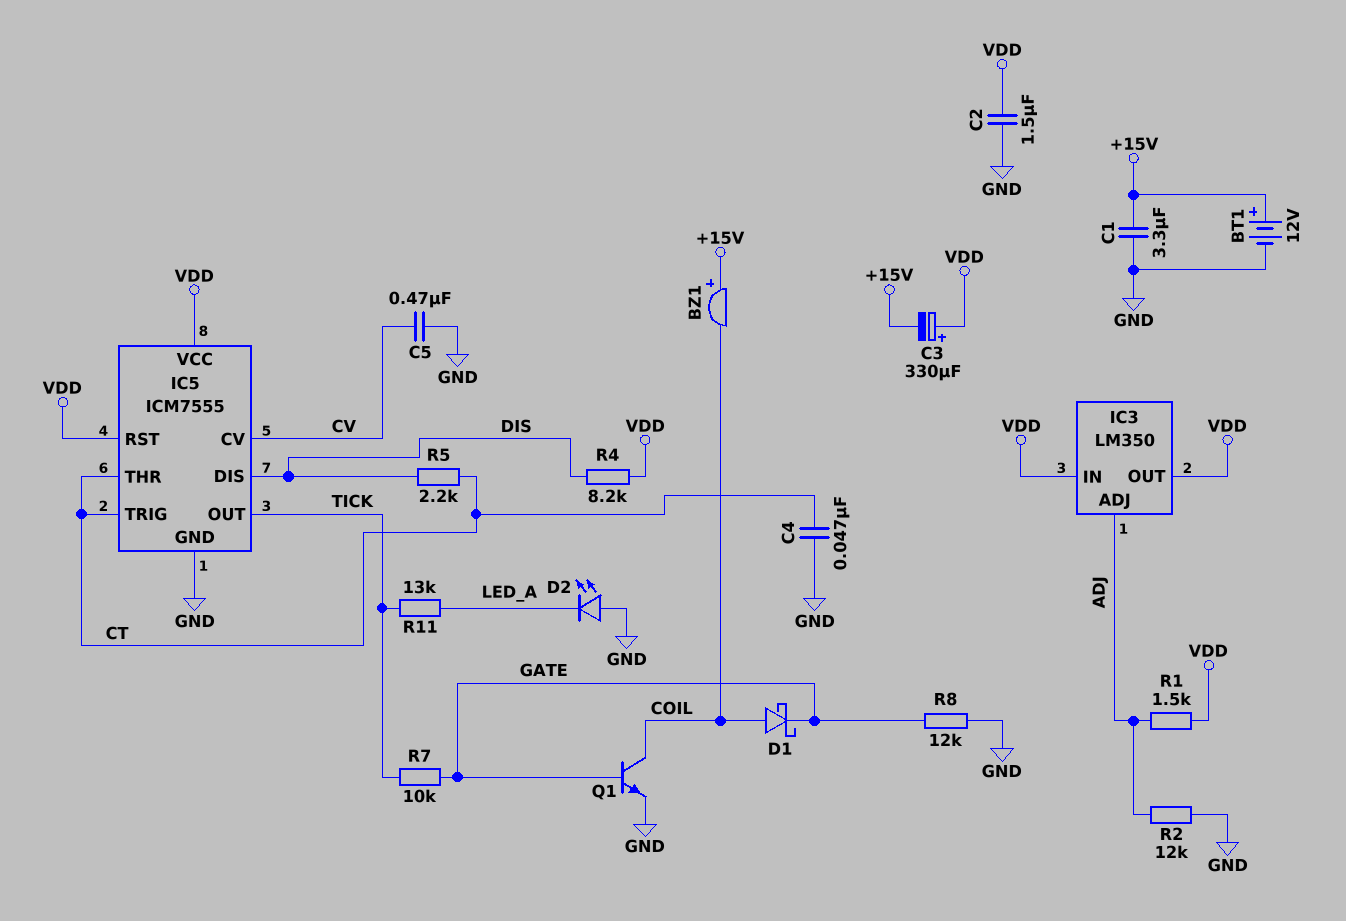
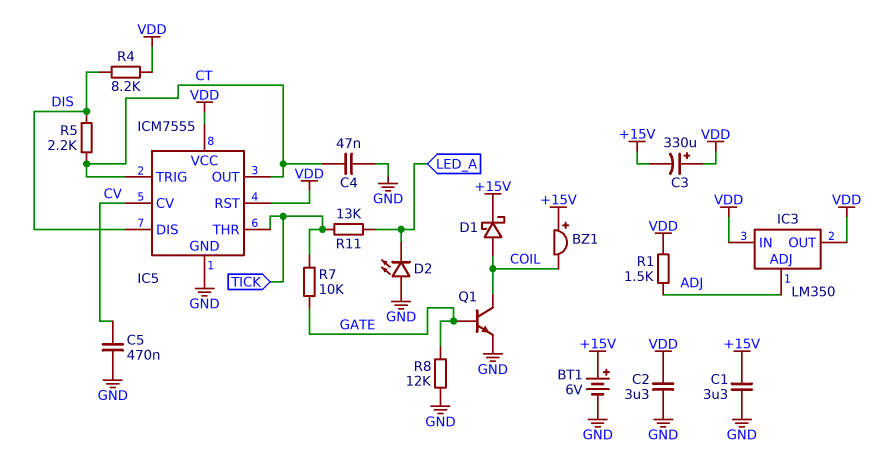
BT1: 12V (plus +15V, minus GND) -> 6V (plus +15V, minus GND)
C2: 1.5uF (GND, VDD) -> 3.3uF (GND, VDD)
D1: schottky (A COIL, K GATE) -> schottky (A COIL, K +15V)
IC5 pin OUT: TICK -> CT
IC5 pin THR: CT -> TICK
R2: 12k (ADJ, GND) -> none

